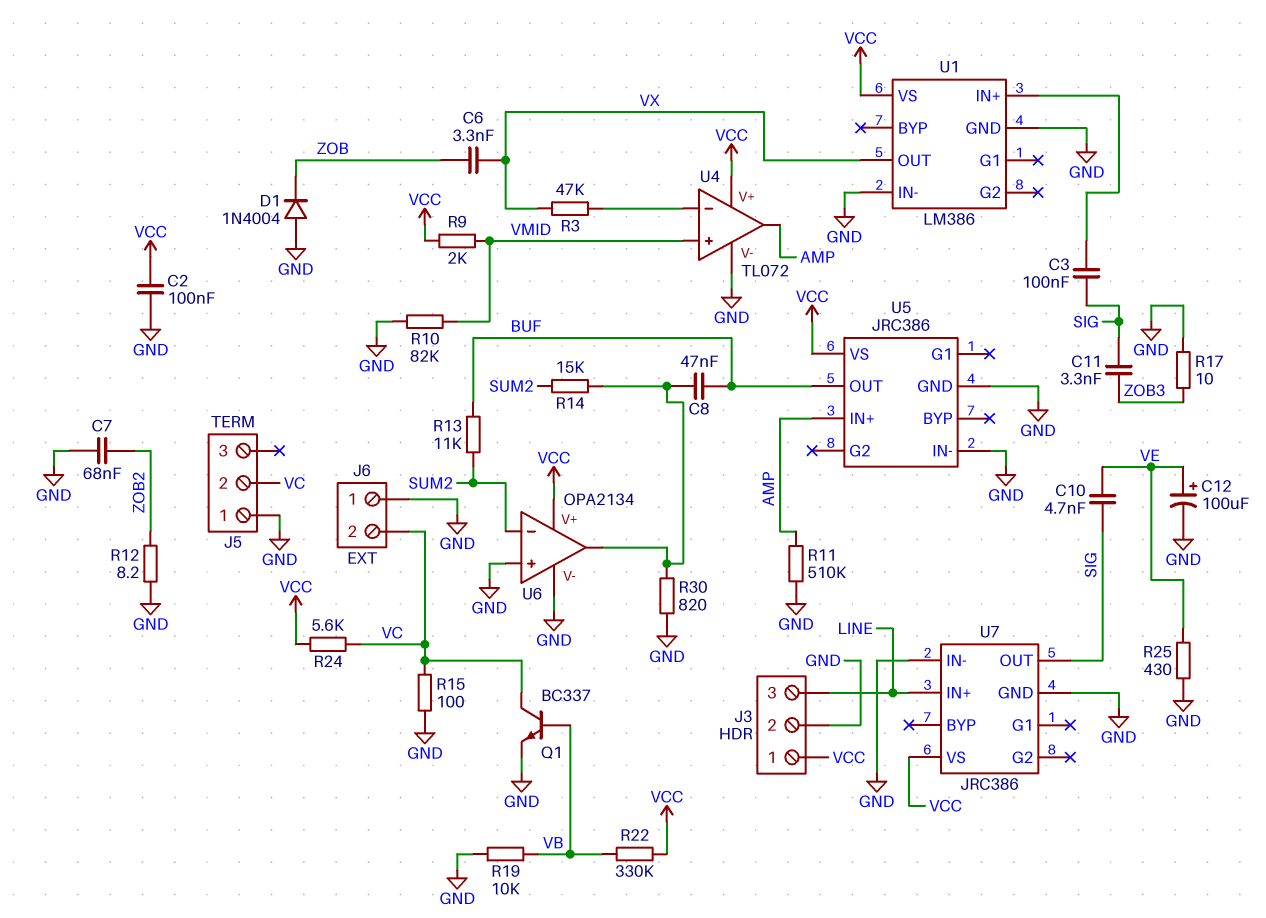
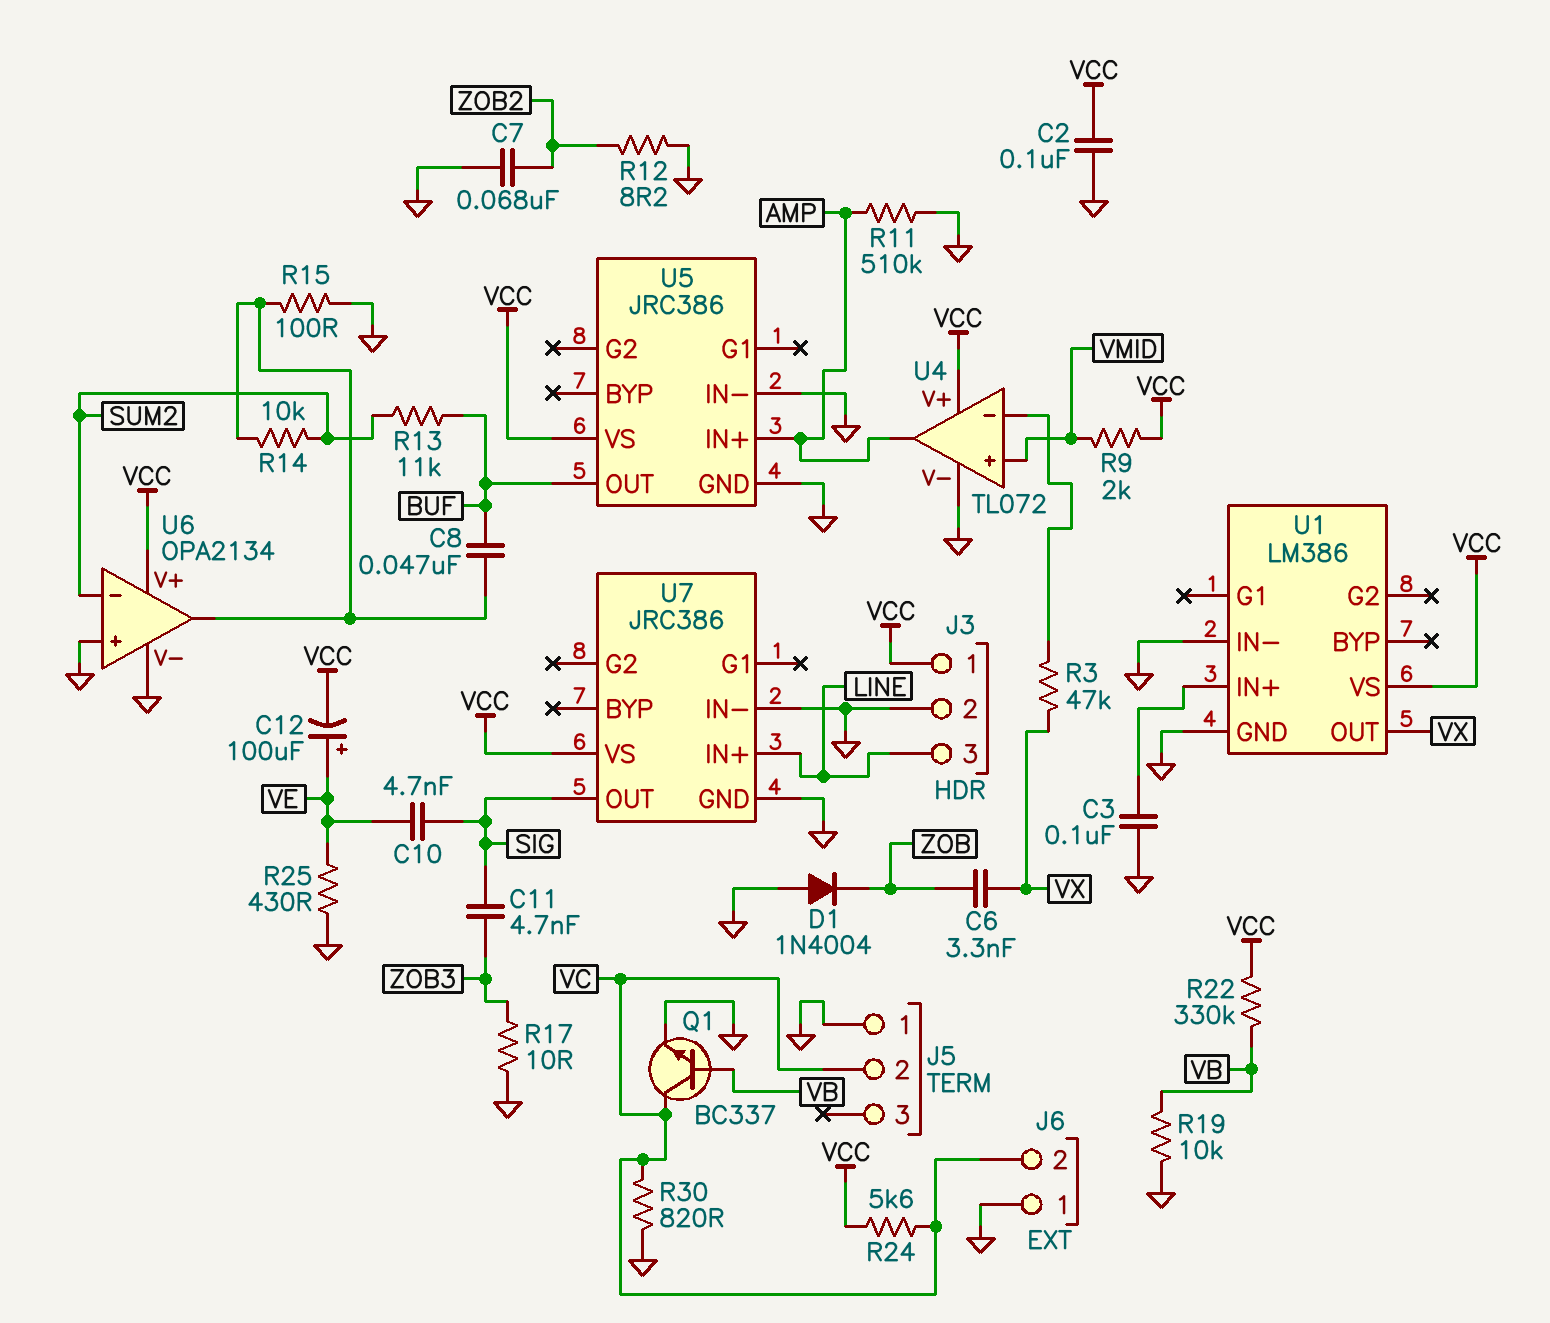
C3: 100nF (SIG, U1/IN+) -> 100nF (GND, U1/IN+)
C11: 3.3nF (SIG, ZOB3) -> 4.7nF (SIG, ZOB3)
C12: 100uF (plus VE, minus GND) -> 100uF (plus VE, minus VCC)
R10: 82k (GND, VMID) -> none
R14: 15k (SUM2, U6/out) -> 10k (SUM2, U6/out)
R15: 100 (GND, VC) -> 100 (GND, U6/out)
R30: 820 (GND, U6/out) -> 820 (GND, VC)

